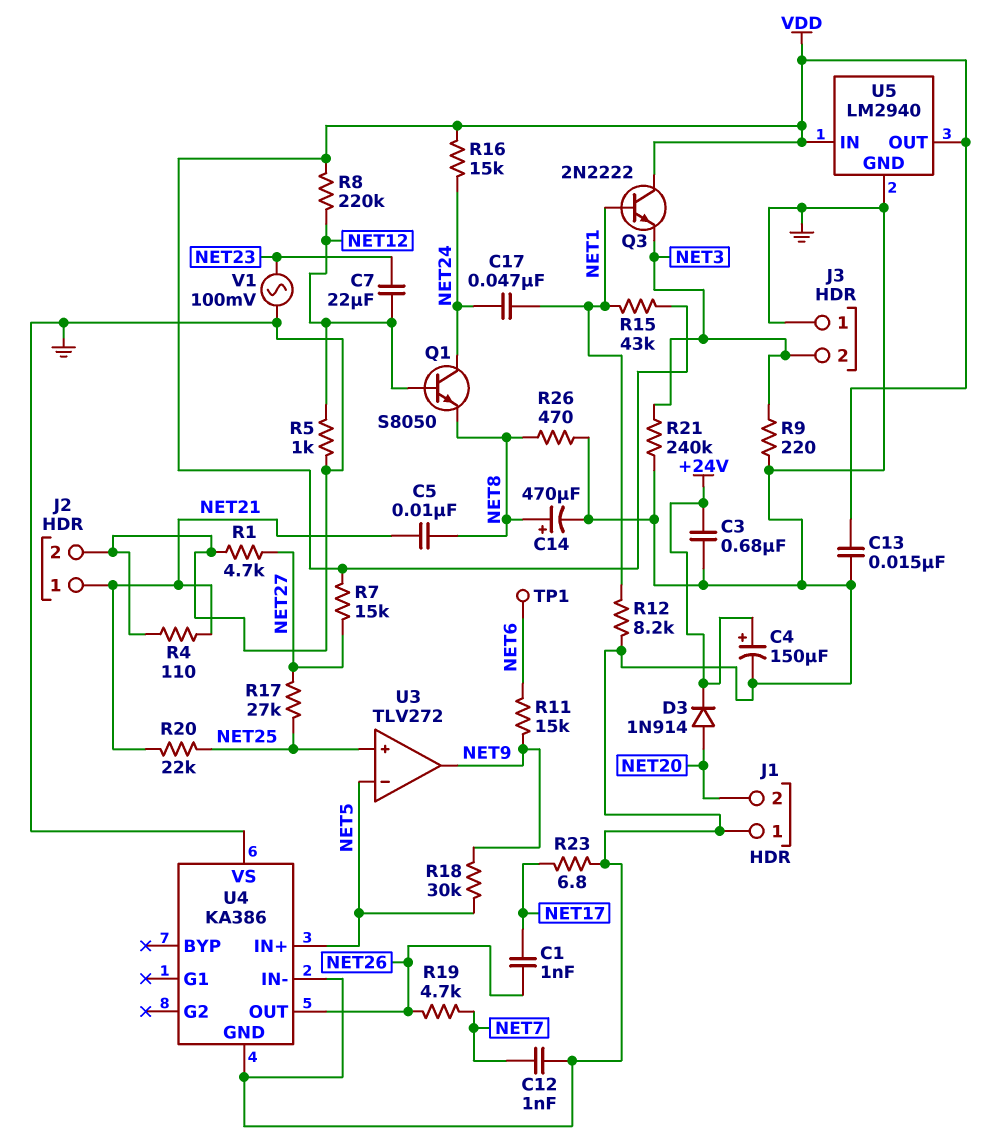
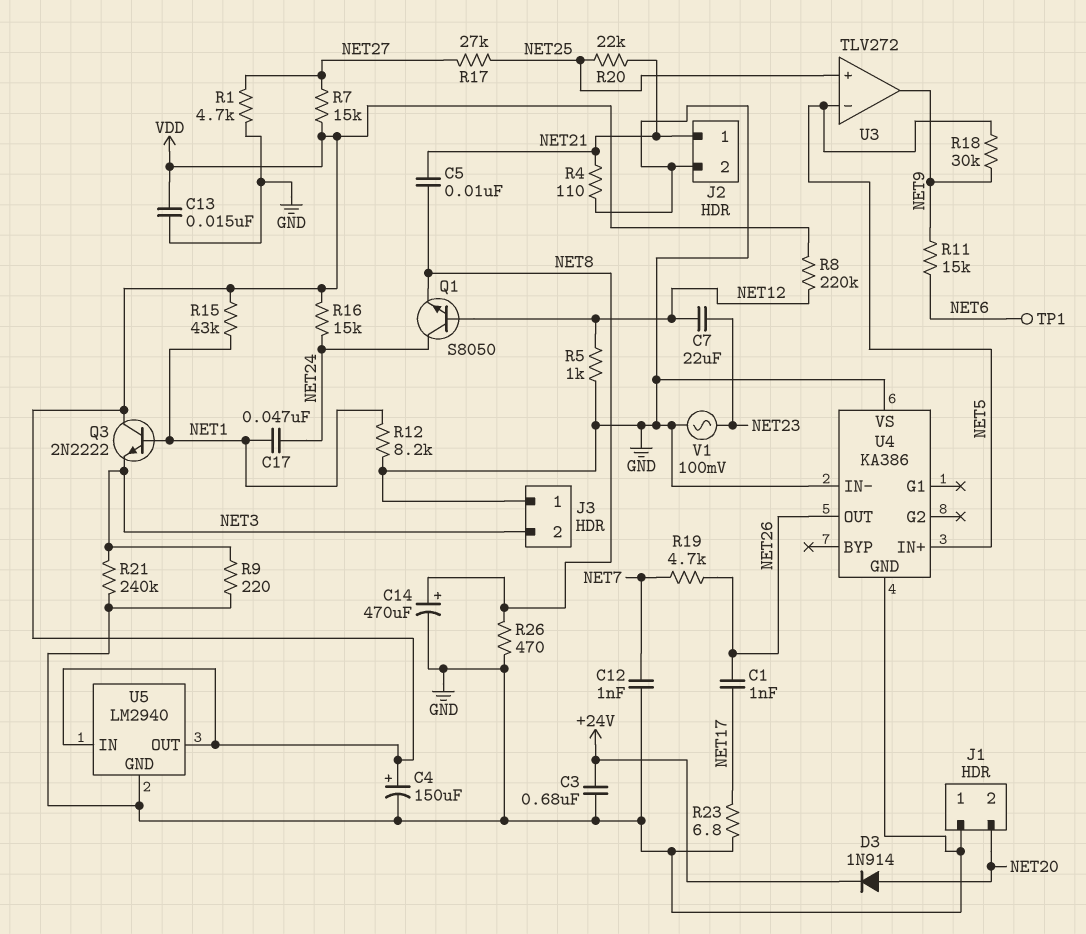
C4: 150uF (plus +24V, minus GND) -> 150uF (plus VDD, minus GND)

